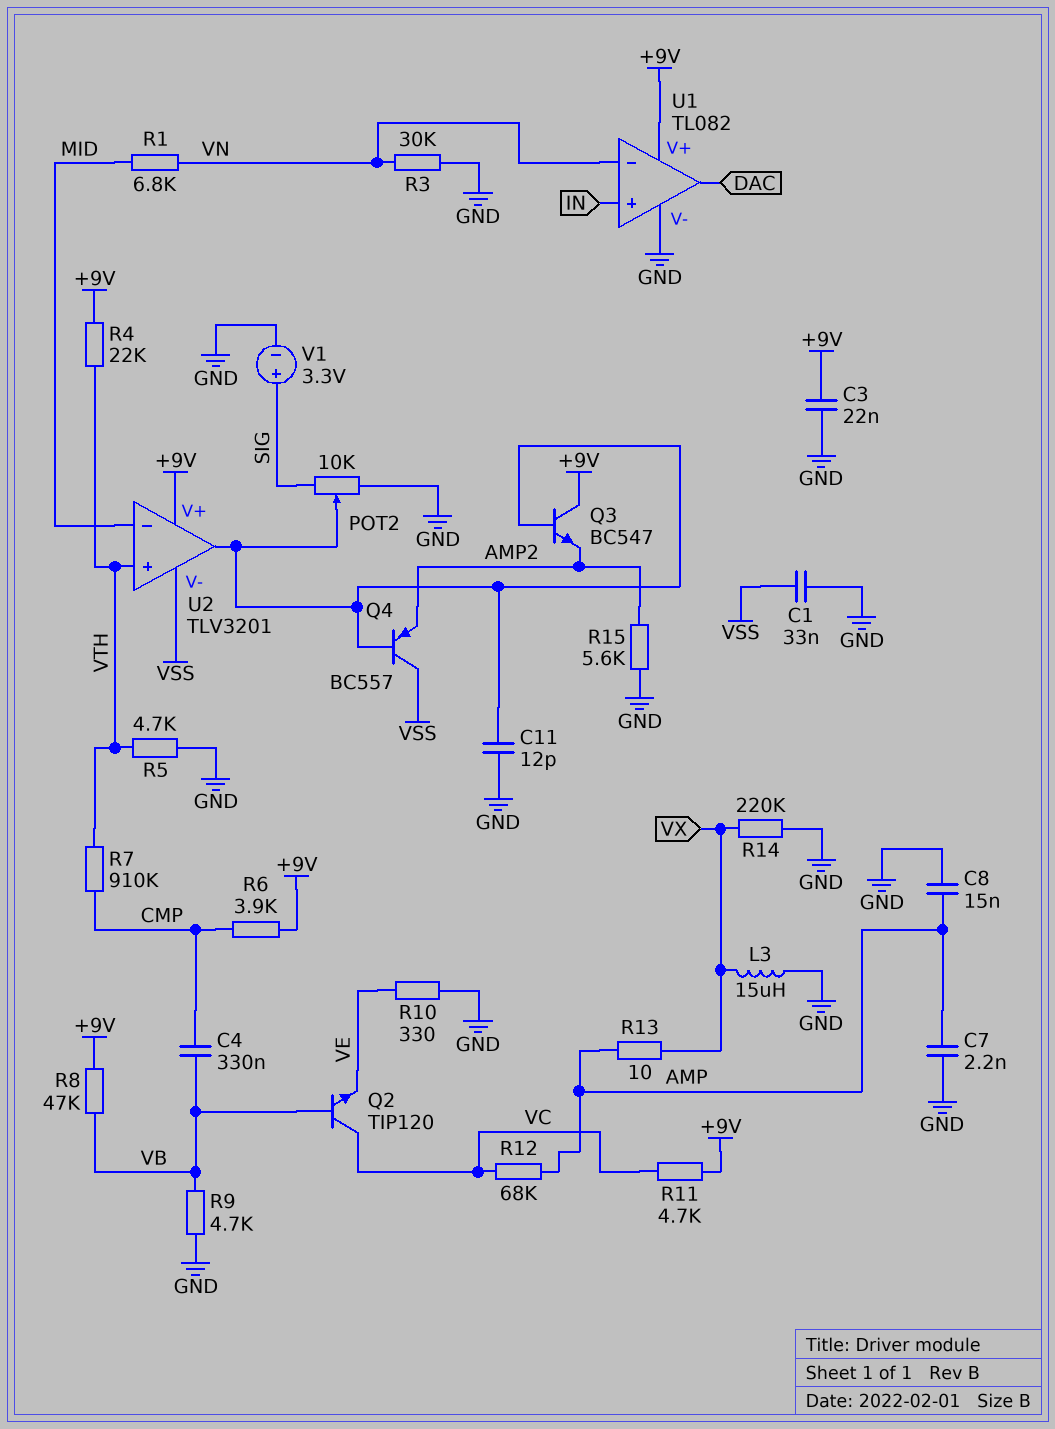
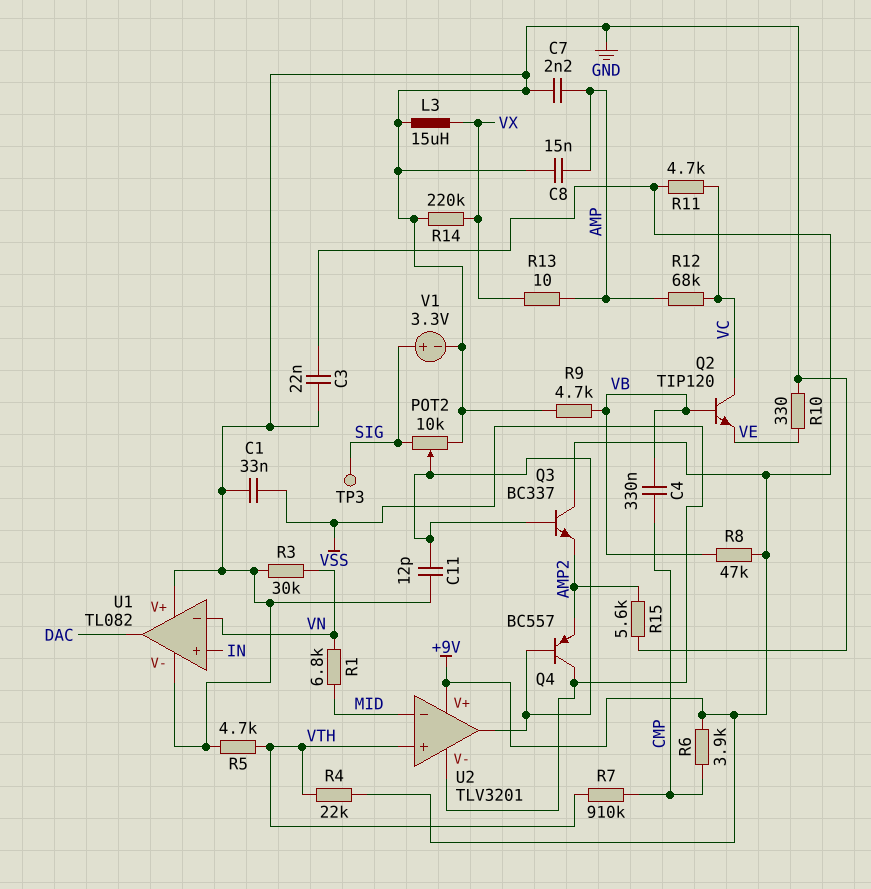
Q3: NPN BC547 (B U2/out, C +9V, E AMP2) -> NPN BC337 (B U2/out, C +9V, E AMP2)
TP3: none -> test point (SIG)
U1 pin V+: +9V -> GND

